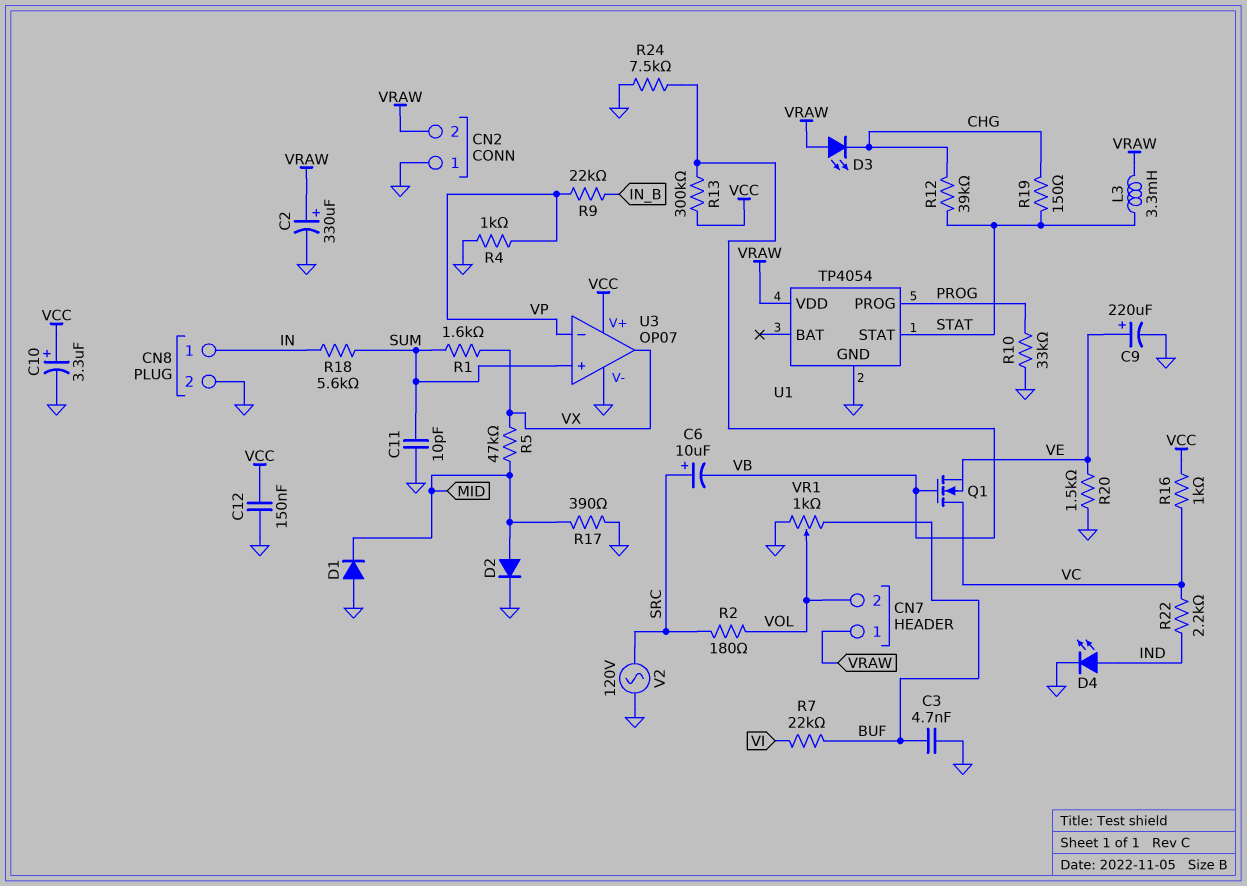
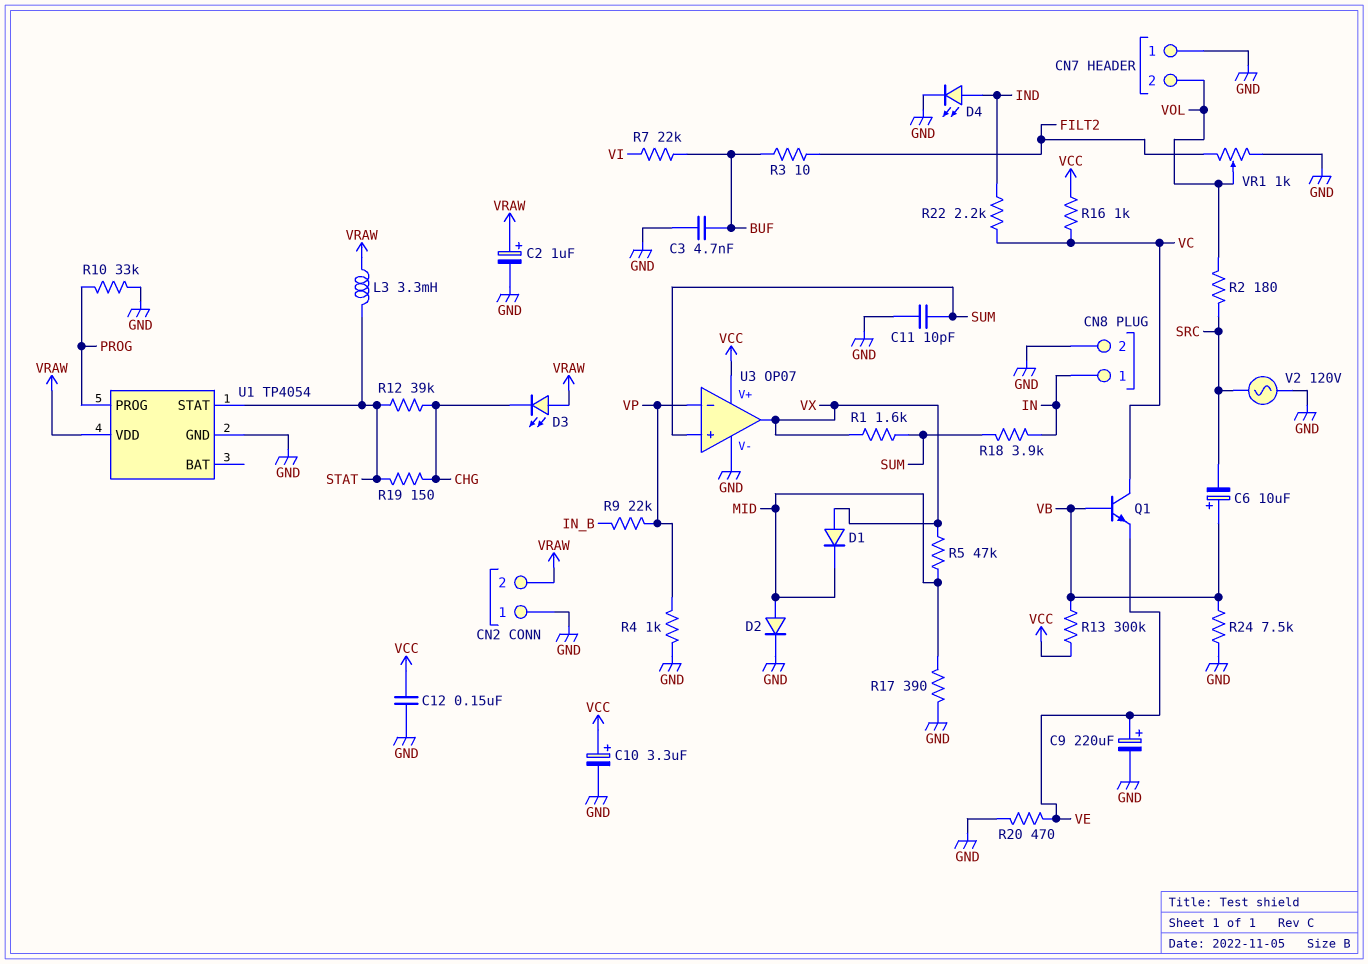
C2: 330uF (plus VRAW, minus GND) -> 1uF (plus VRAW, minus GND)
C6: 10uF (plus SRC, minus VB) -> 10uF (plus VB, minus SRC)
CN7 pin 1: VRAW -> GND
D1: diode (A GND, K MID) -> diode (A VX, K MID)
Q1: NMOS (G VB, D VC, S VE) -> NPN (B VB, C VC, E VE)
R3: none -> 10 (BUF, FILT2)
R18: 5.6k (IN, SUM) -> 3.9k (IN, SUM)
R20: 1.5k (GND, VE) -> 470 (GND, VE)
VR1: 1k (BUF, GND, wiper VOL) -> 1k (FILT2, GND, wiper VOL)

